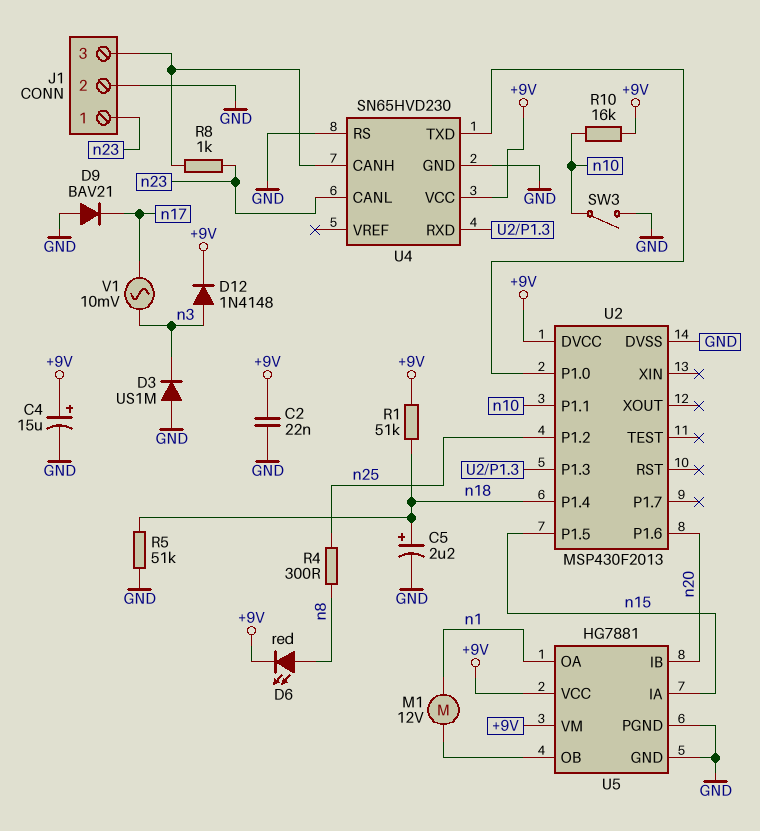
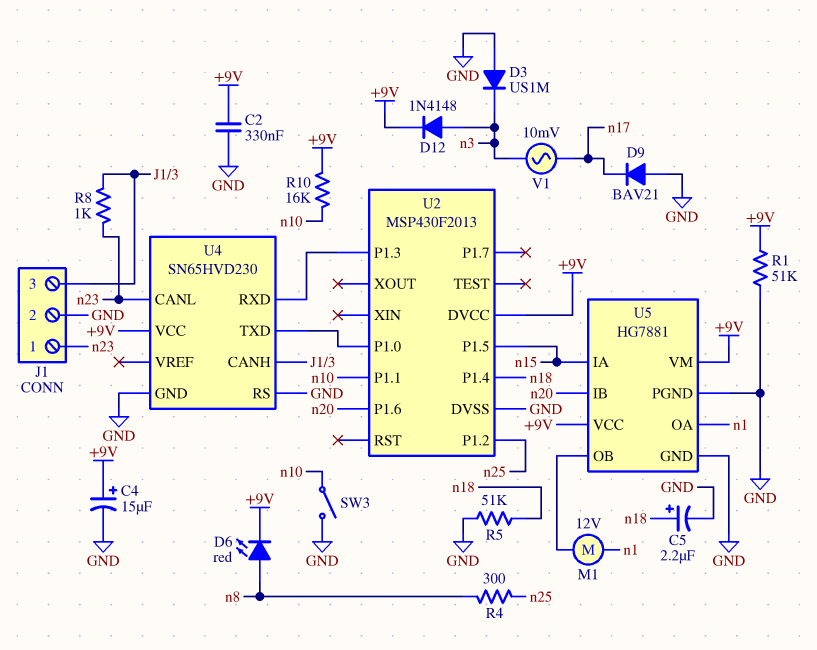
C2: 22nF (+9V, GND) -> 330nF (+9V, GND)
R1: 51k (+9V, n18) -> 51k (+9V, GND)

